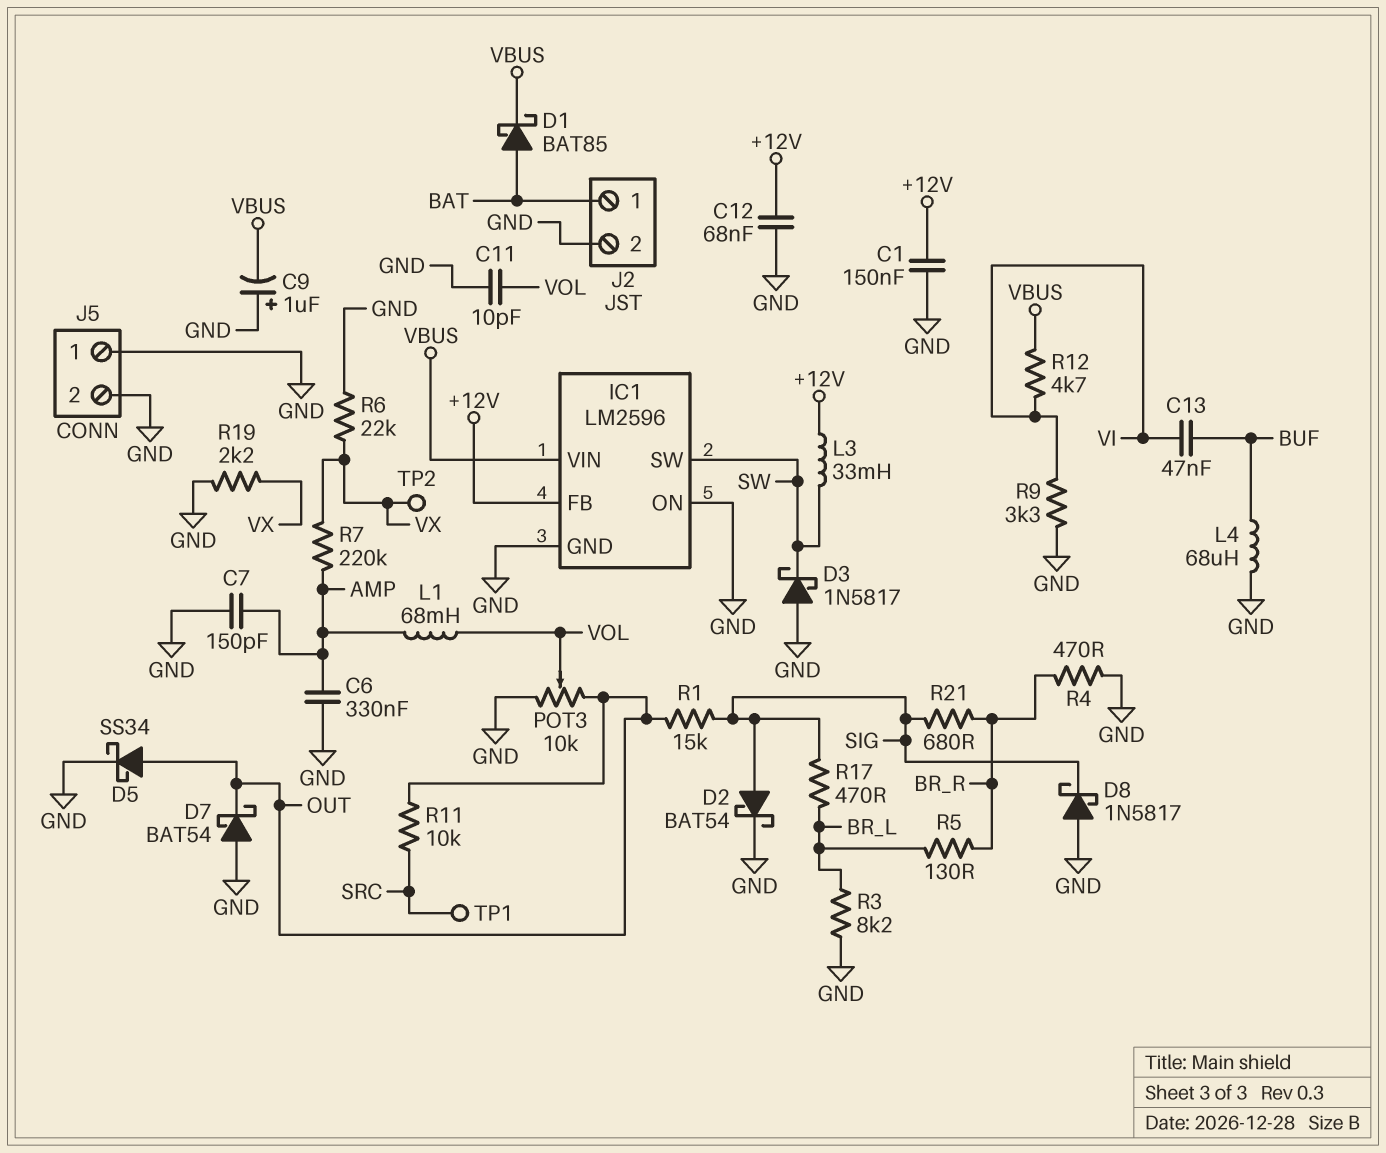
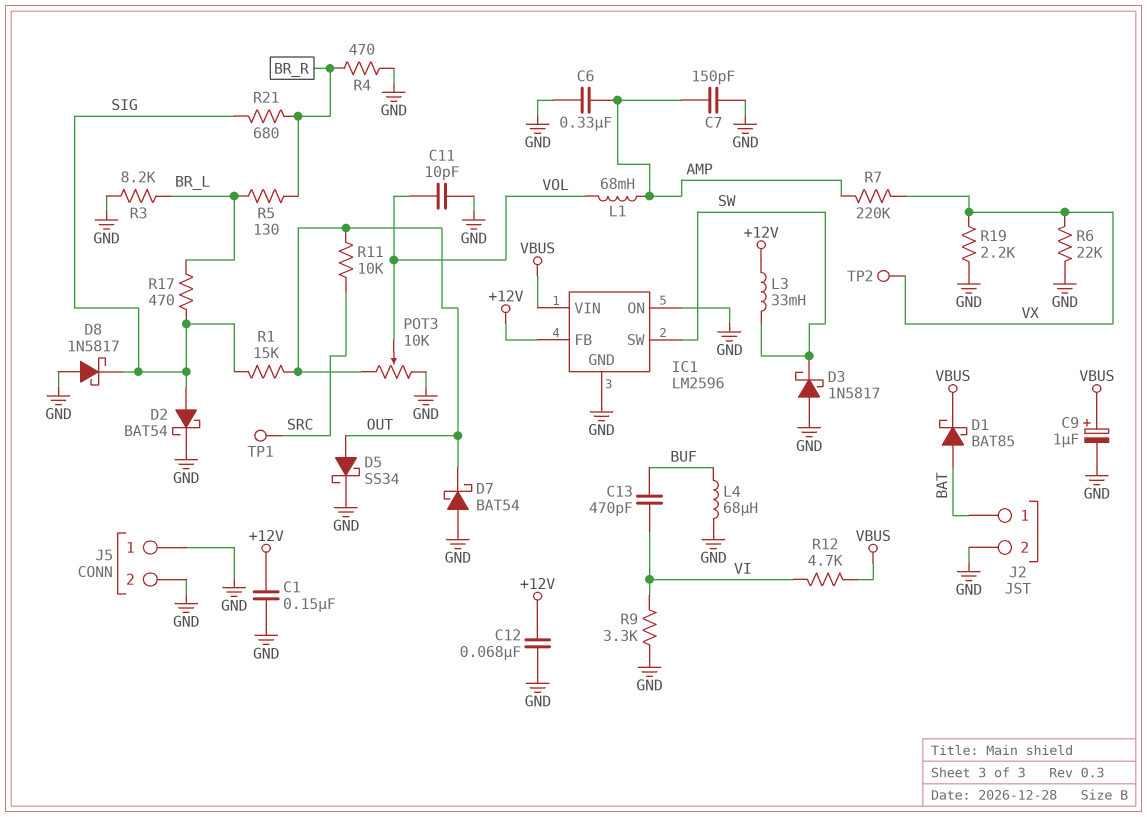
C9: 1uF (plus GND, minus VBUS) -> 1uF (plus VBUS, minus GND)
C13: 47nF (BUF, VI) -> 470pF (BUF, VI)

